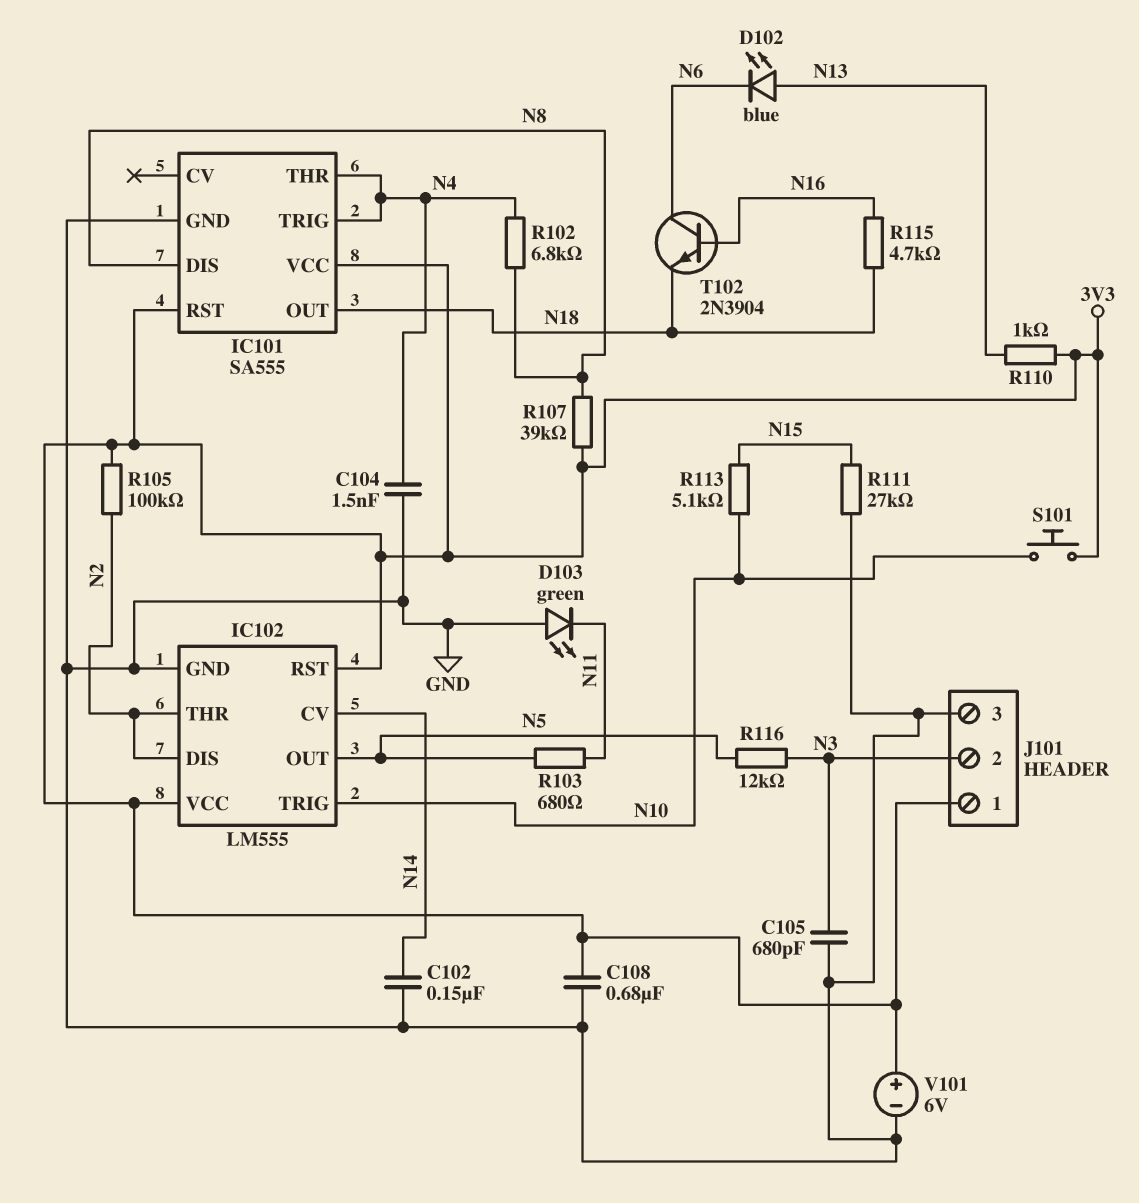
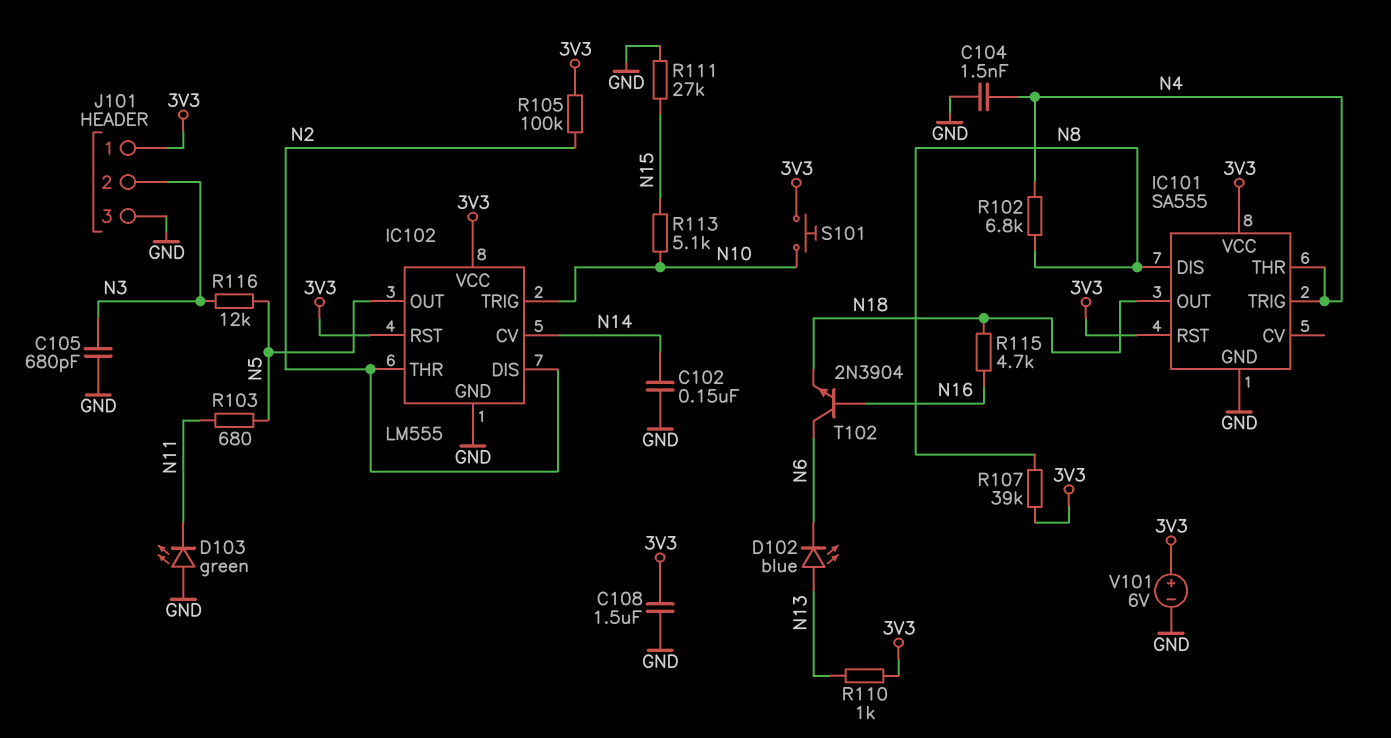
C108: 680nF (3V3, GND) -> 1.5uF (3V3, GND)

